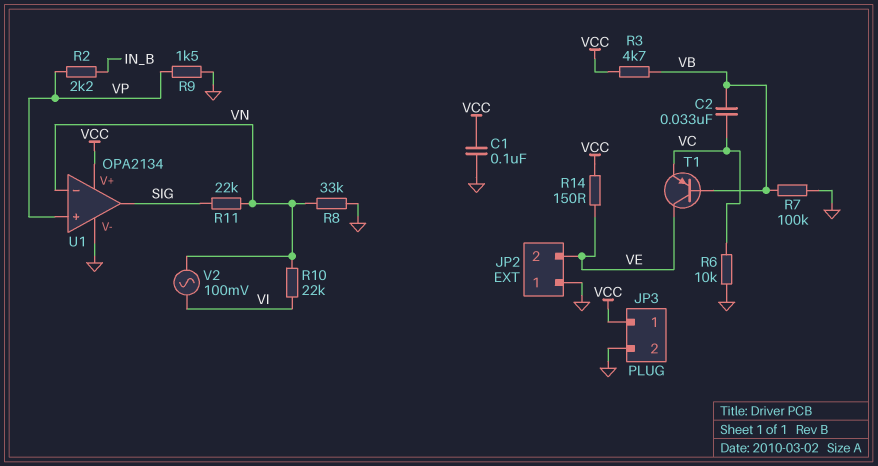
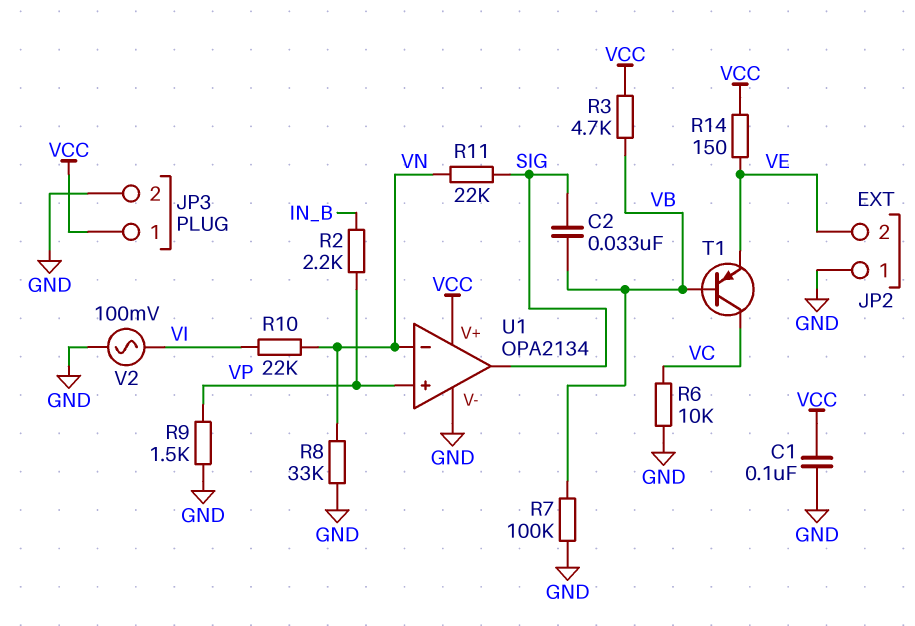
C2: 33nF (VB, VC) -> 33nF (SIG, VB)
T1: PNP (B VB, C VE, E VC) -> PNP (B VB, C VC, E VE)
V2: AC 100mV (VI, VN) -> AC 100mV (GND, VI)

